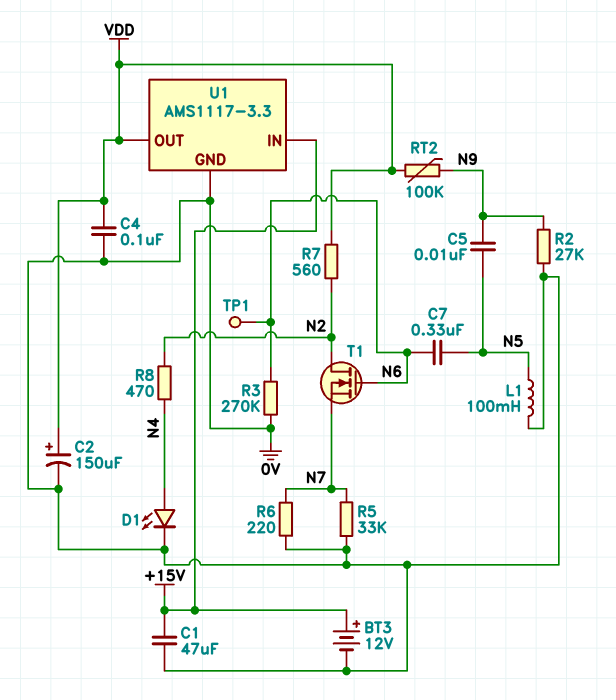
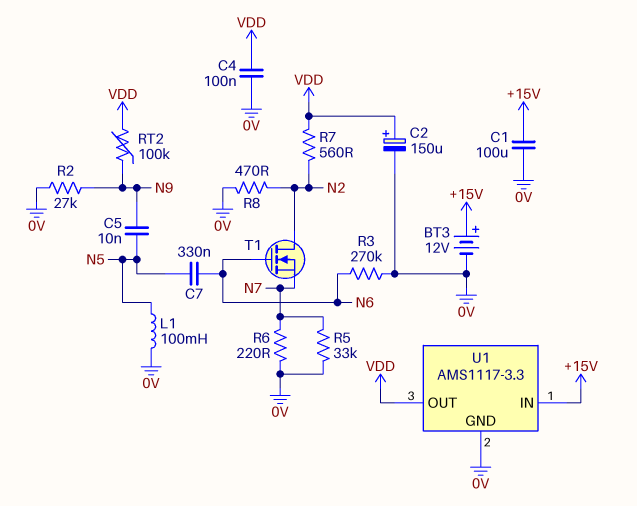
C1: 47uF (+15V, 0V) -> 100uF (+15V, 0V)
D1: LED (A N4, K 0V) -> none
R8: 470 (N2, N4) -> 470 (0V, N2)
TP1: test point (N6) -> none

